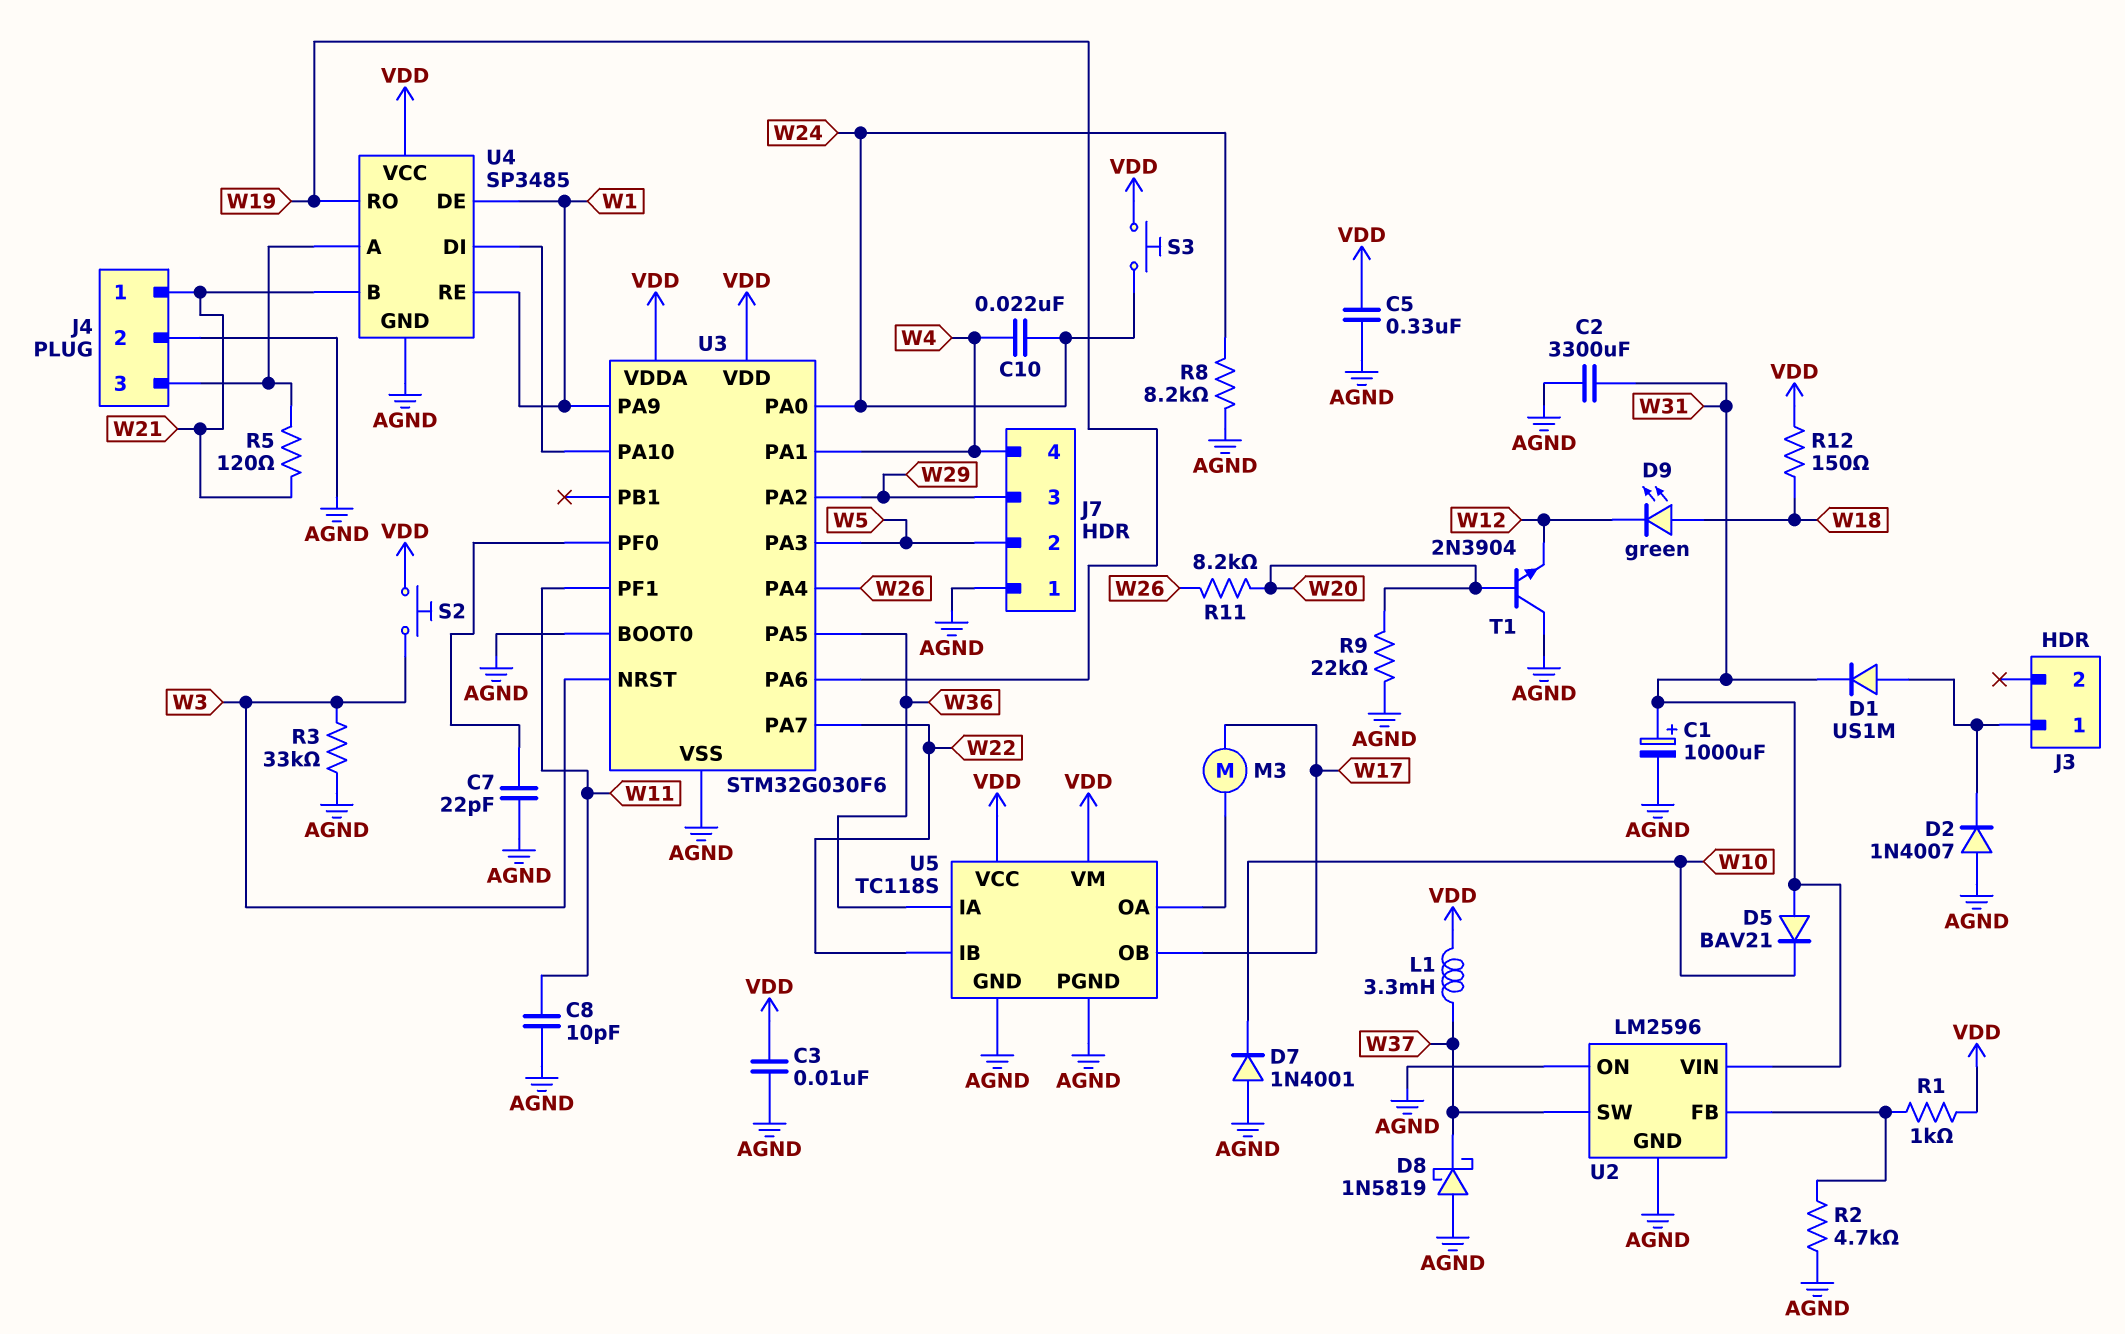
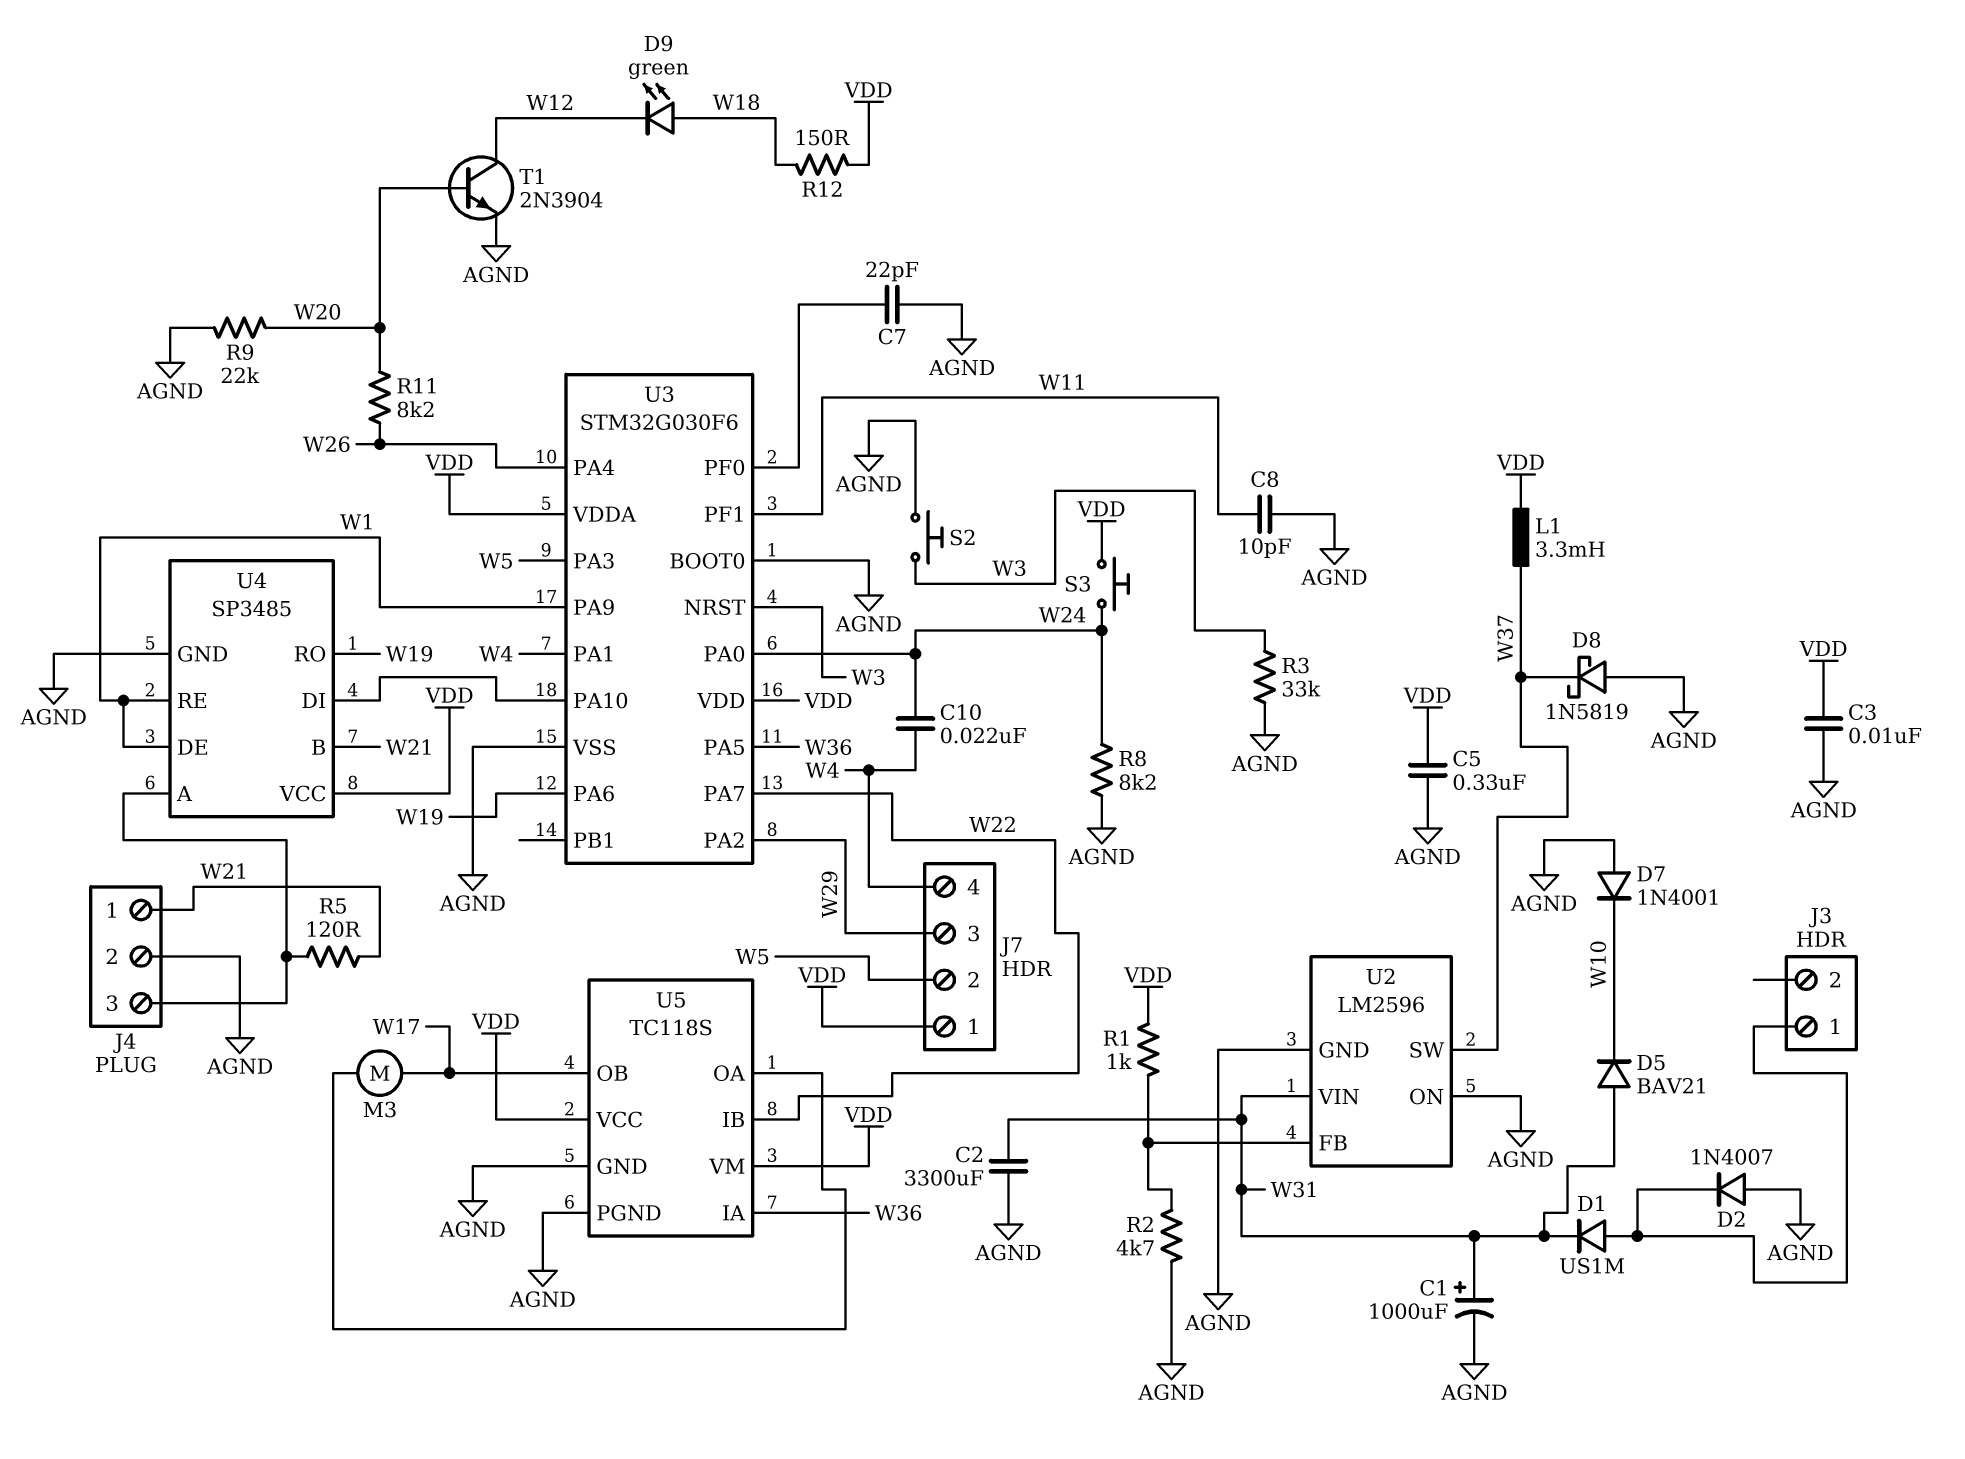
J7 pin 1: AGND -> VDD
S2: button (VDD, W3) -> button (AGND, W3)
T1: NPN 2N3904 (B W20, C AGND, E W12) -> NPN 2N3904 (B W20, C W12, E AGND)

